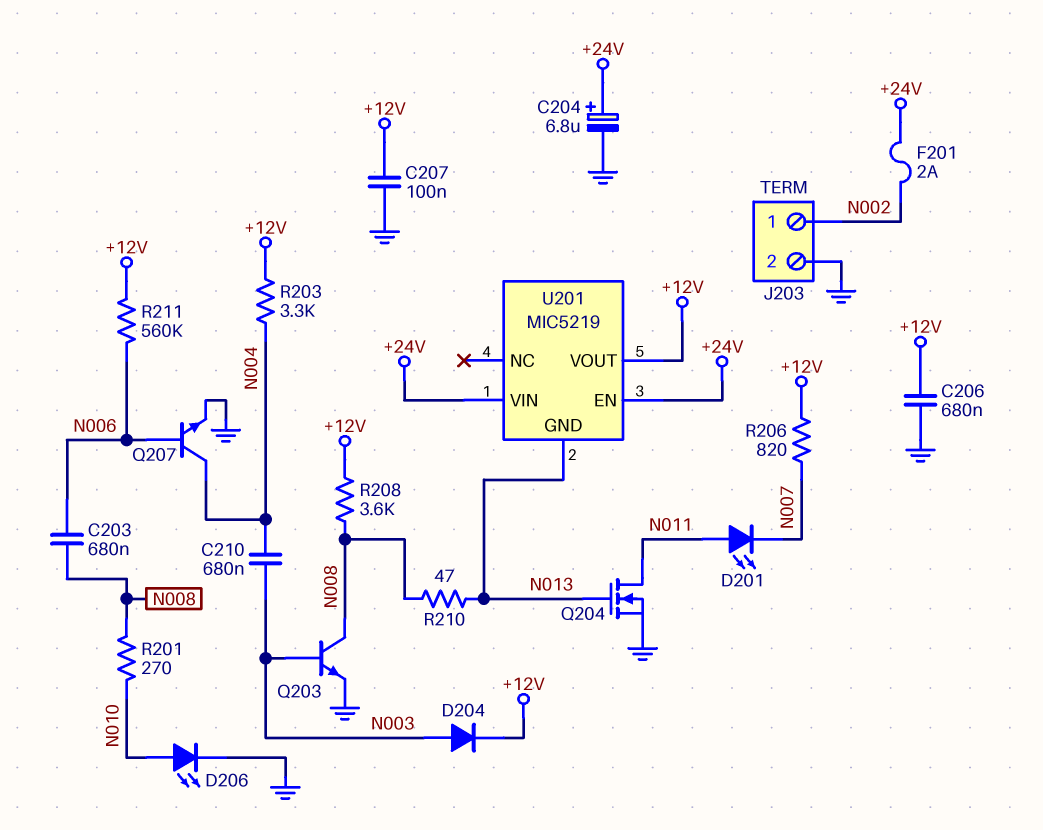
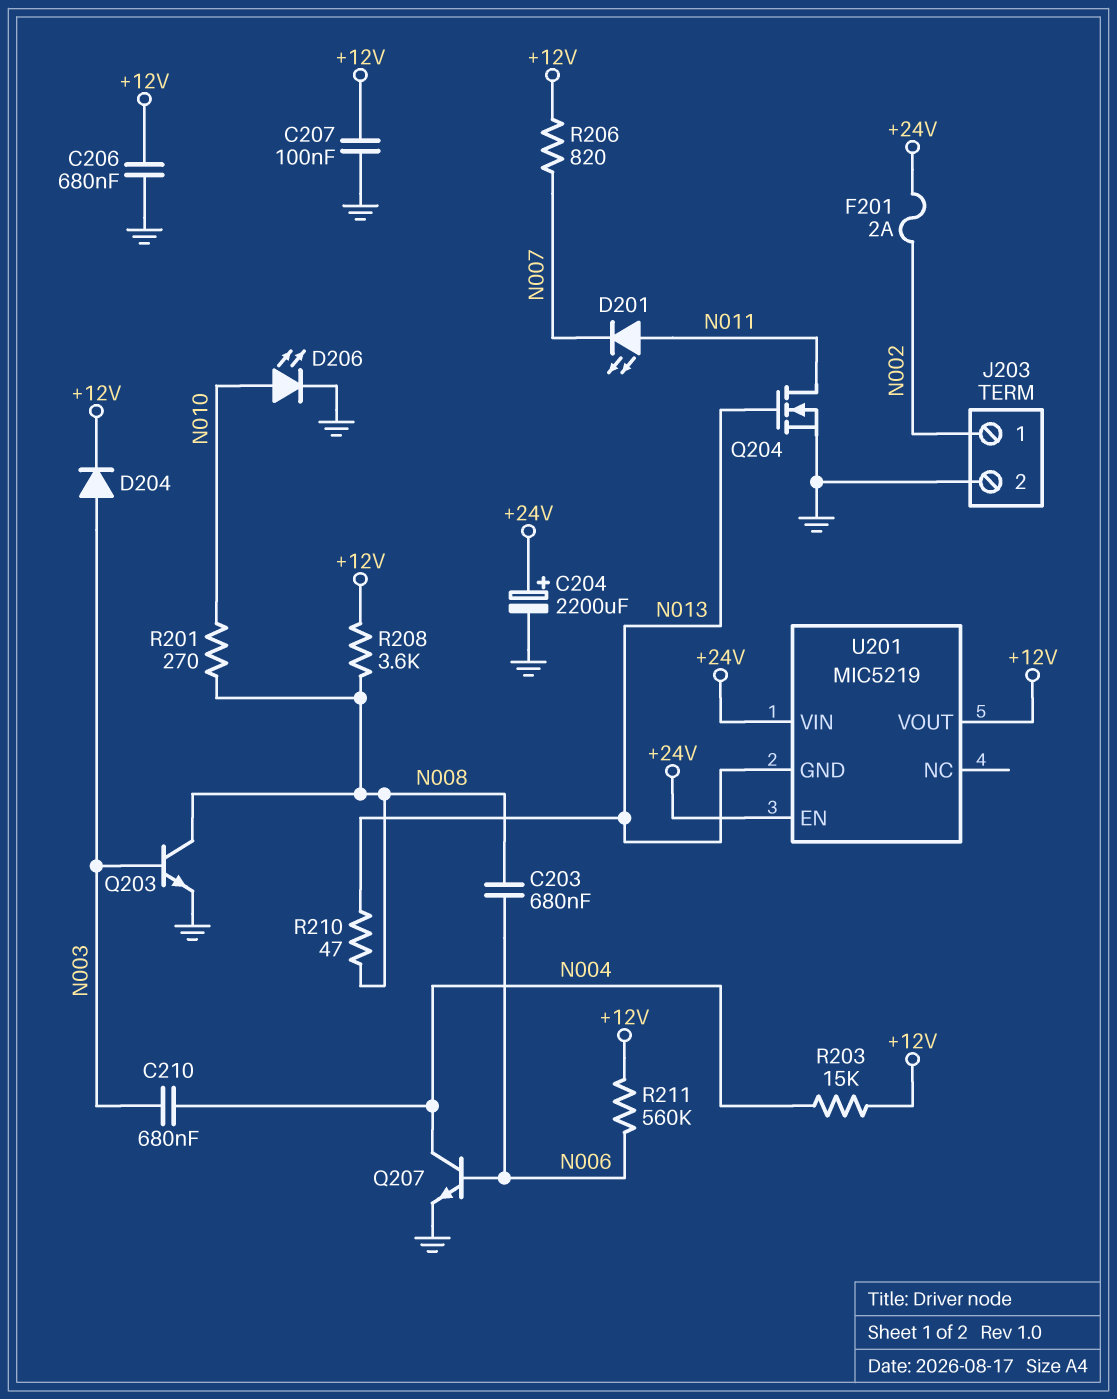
C204: 6.8uF (plus +24V, minus GND) -> 2200uF (plus +24V, minus GND)
R203: 3.3k (+12V, N004) -> 15k (+12V, N004)

